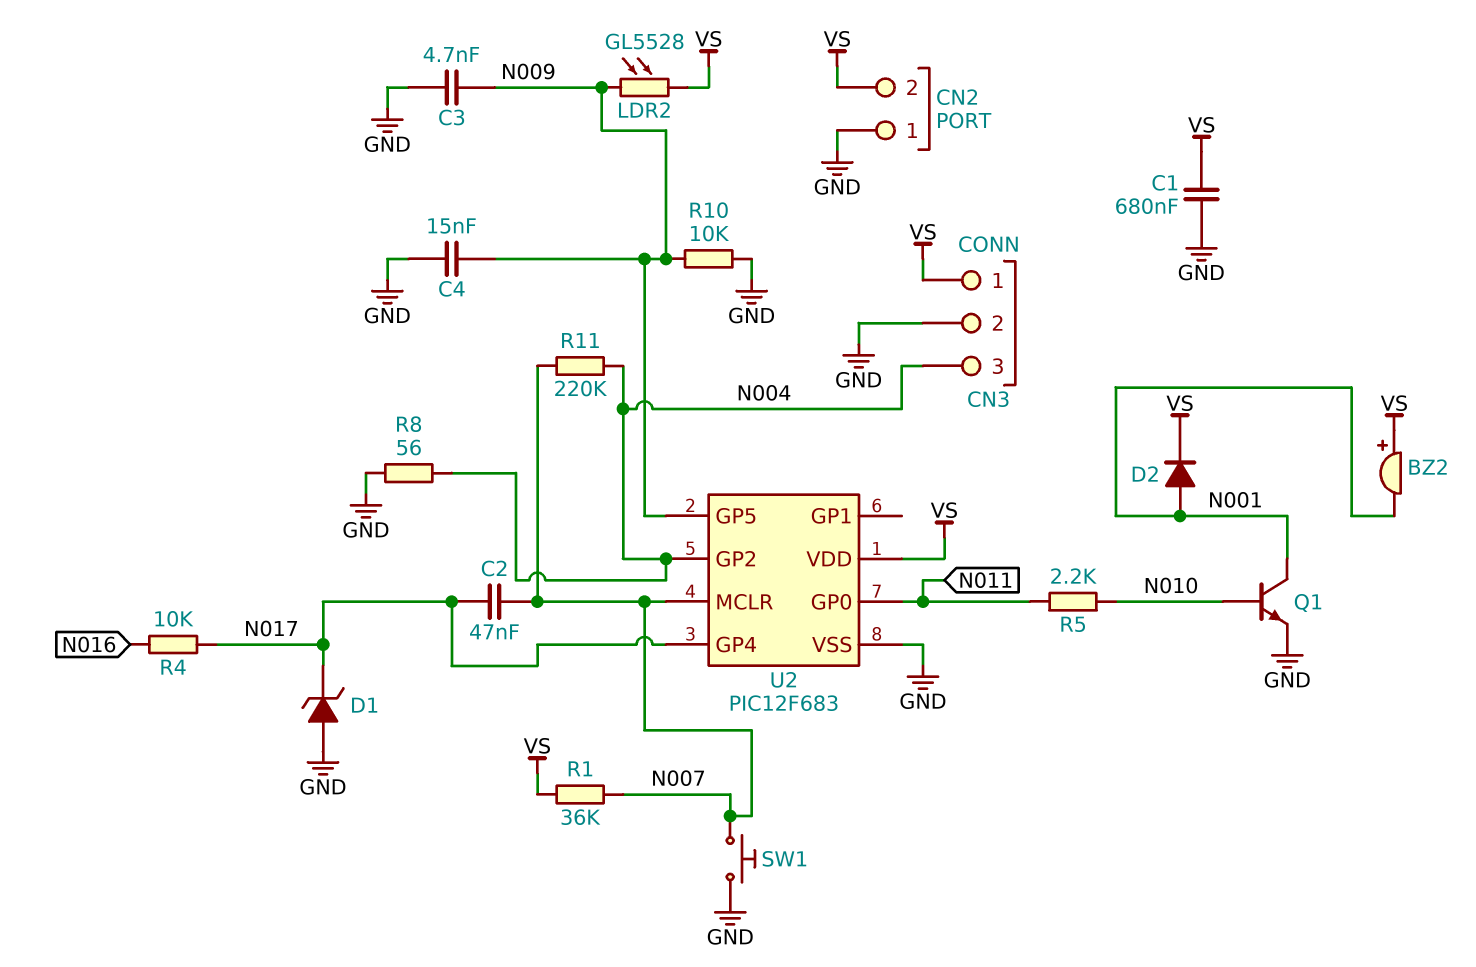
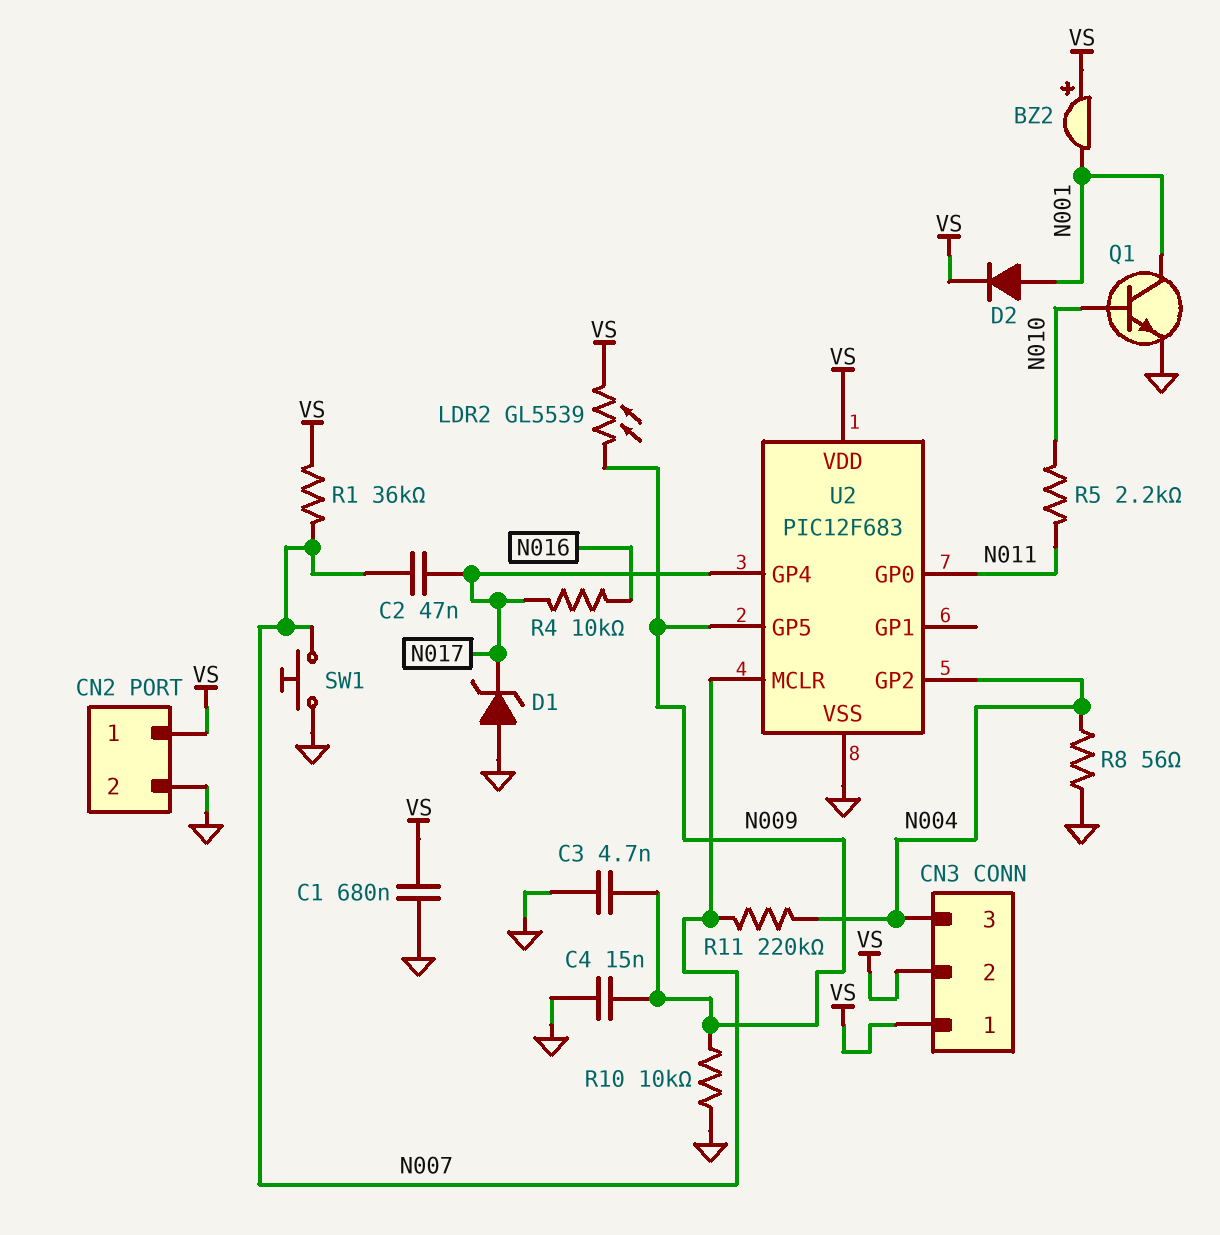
CN2 pin 1: GND -> VS
CN2 pin 2: VS -> GND
CN3 pin 2: GND -> VS
LDR2: GL5528 (N009, VS) -> GL5539 (N009, VS)

